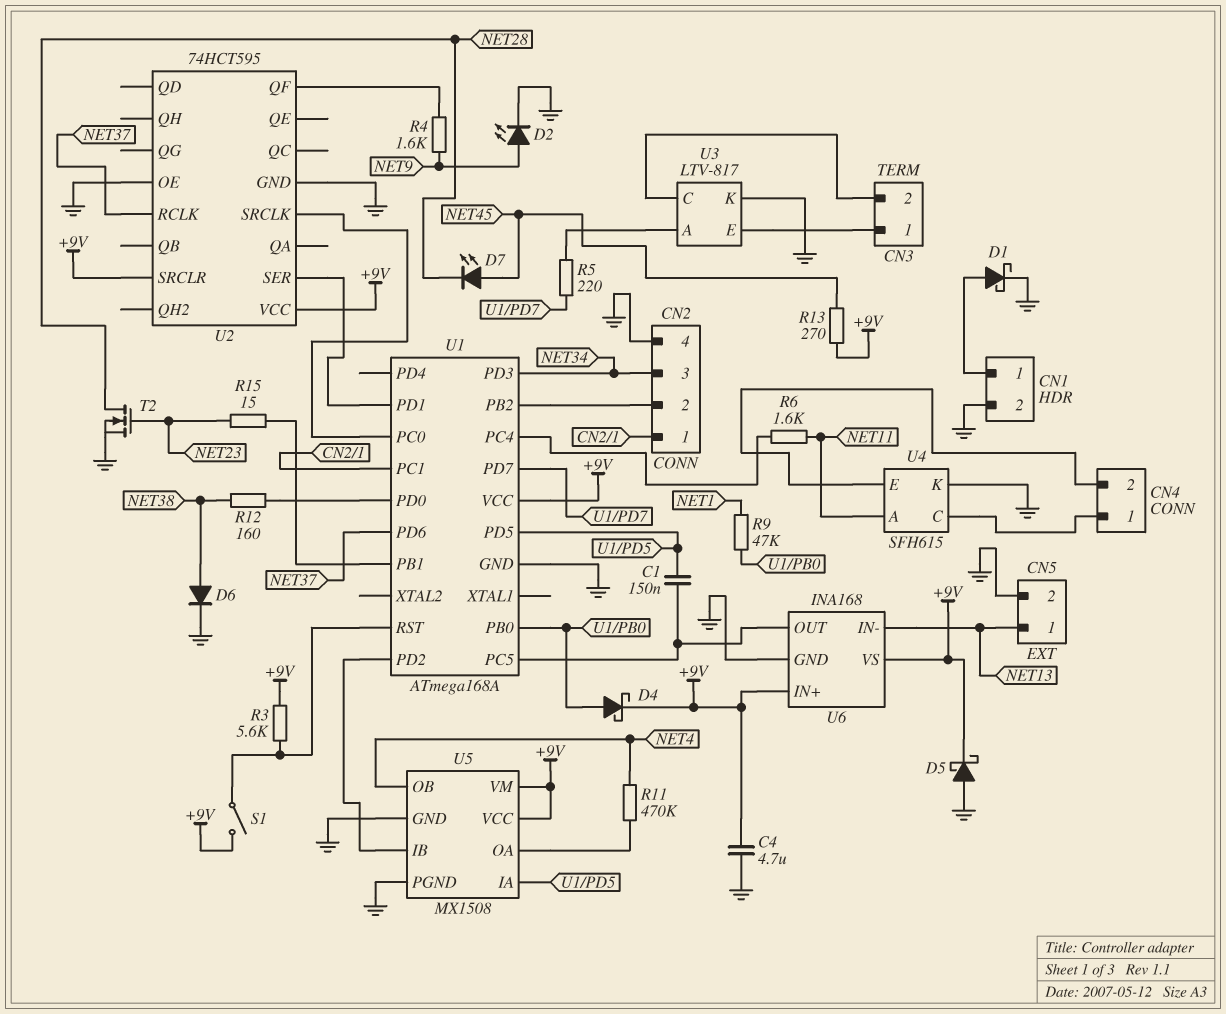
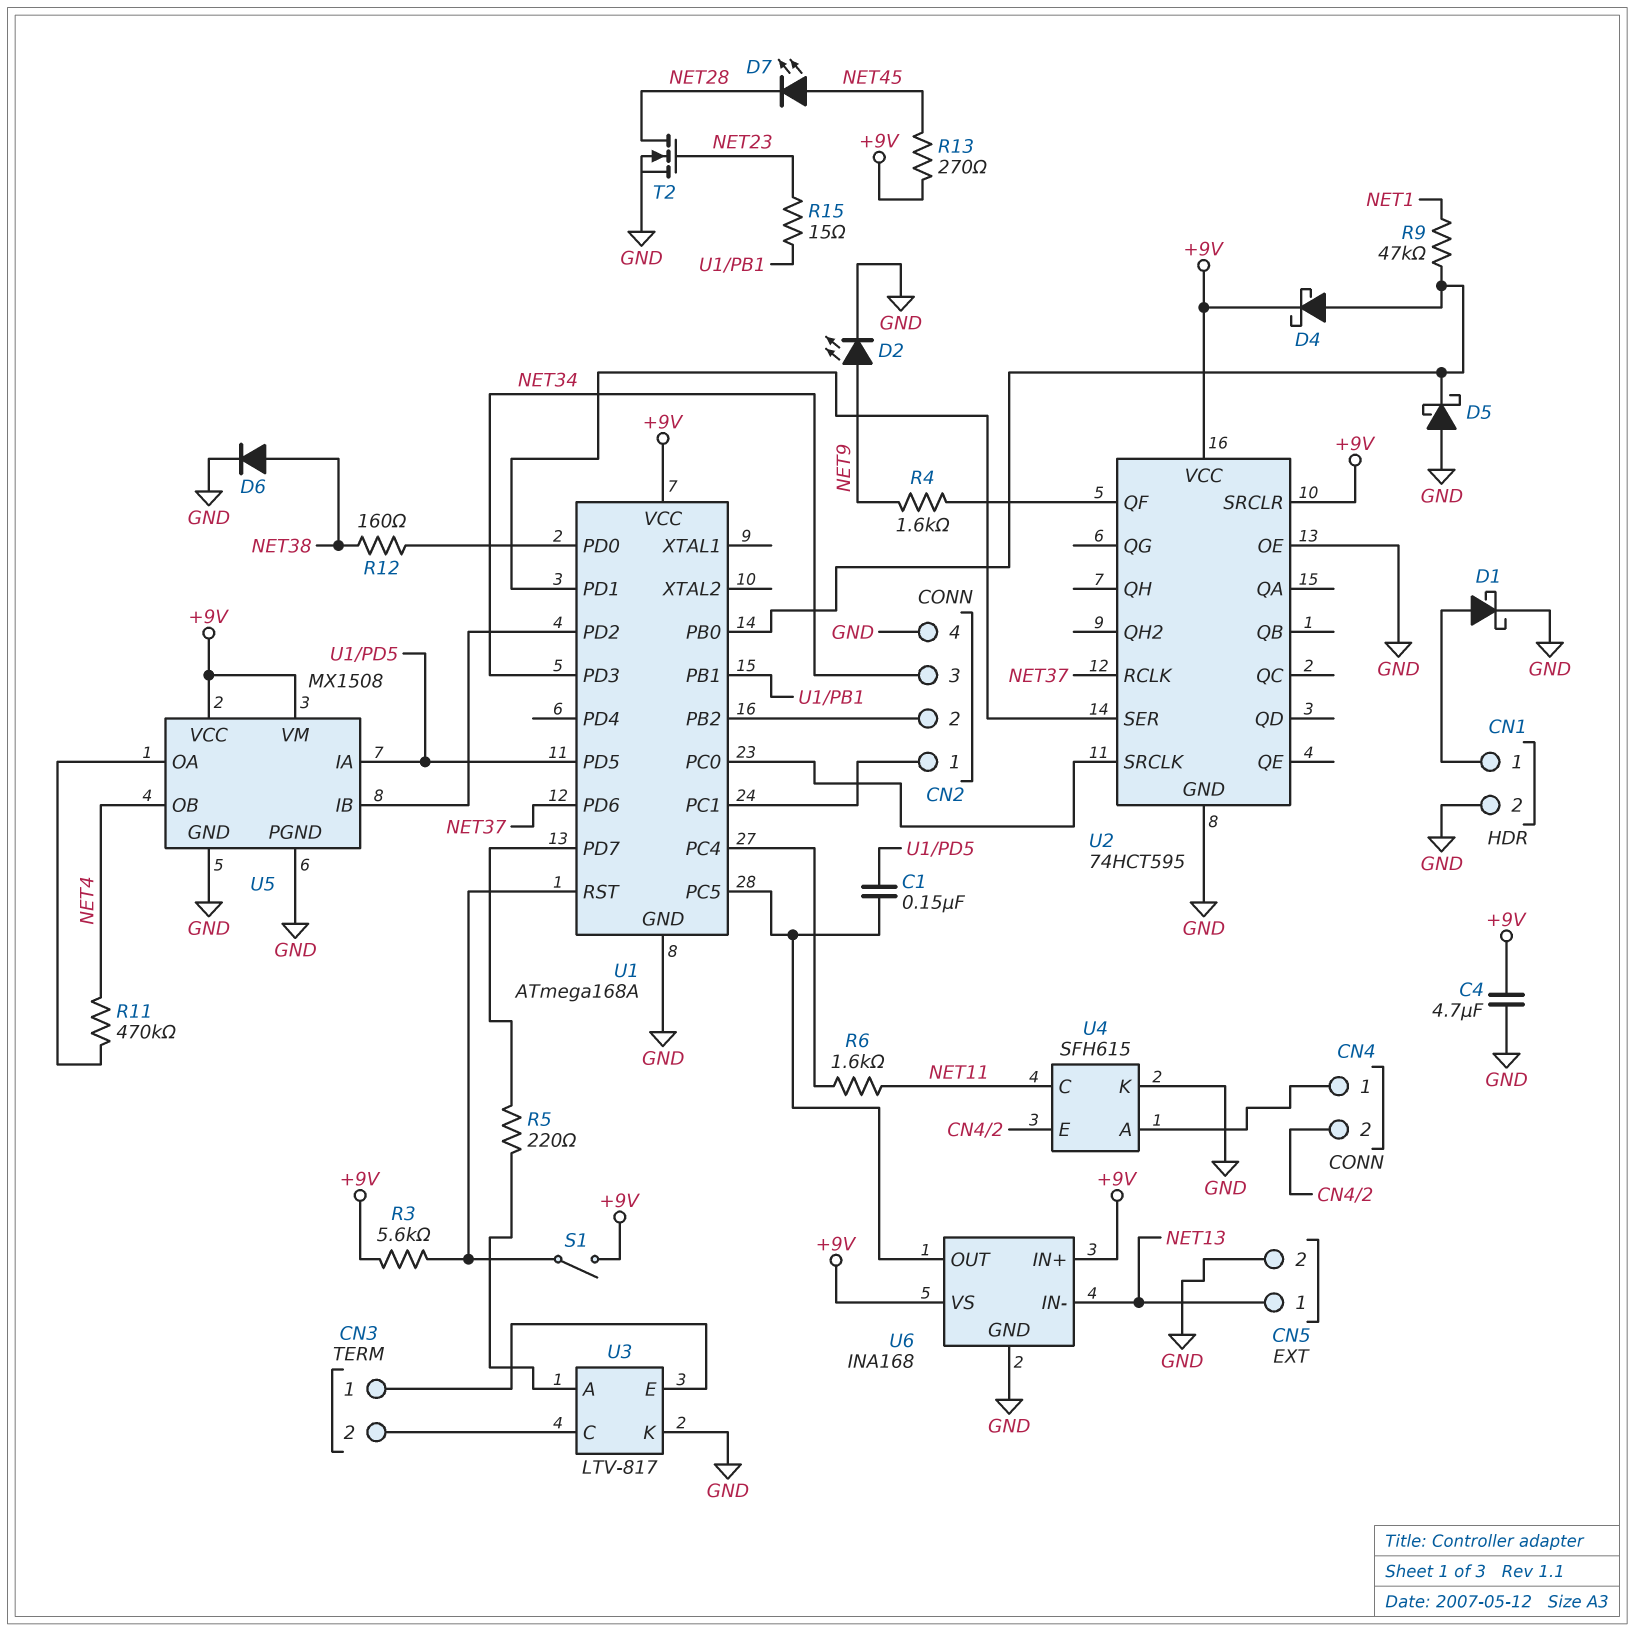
D5: schottky (A GND, K +9V) -> schottky (A GND, K U1/PB0)
U4 pin A: NET11 -> CN4/1
U4 pin C: CN4/1 -> NET11

